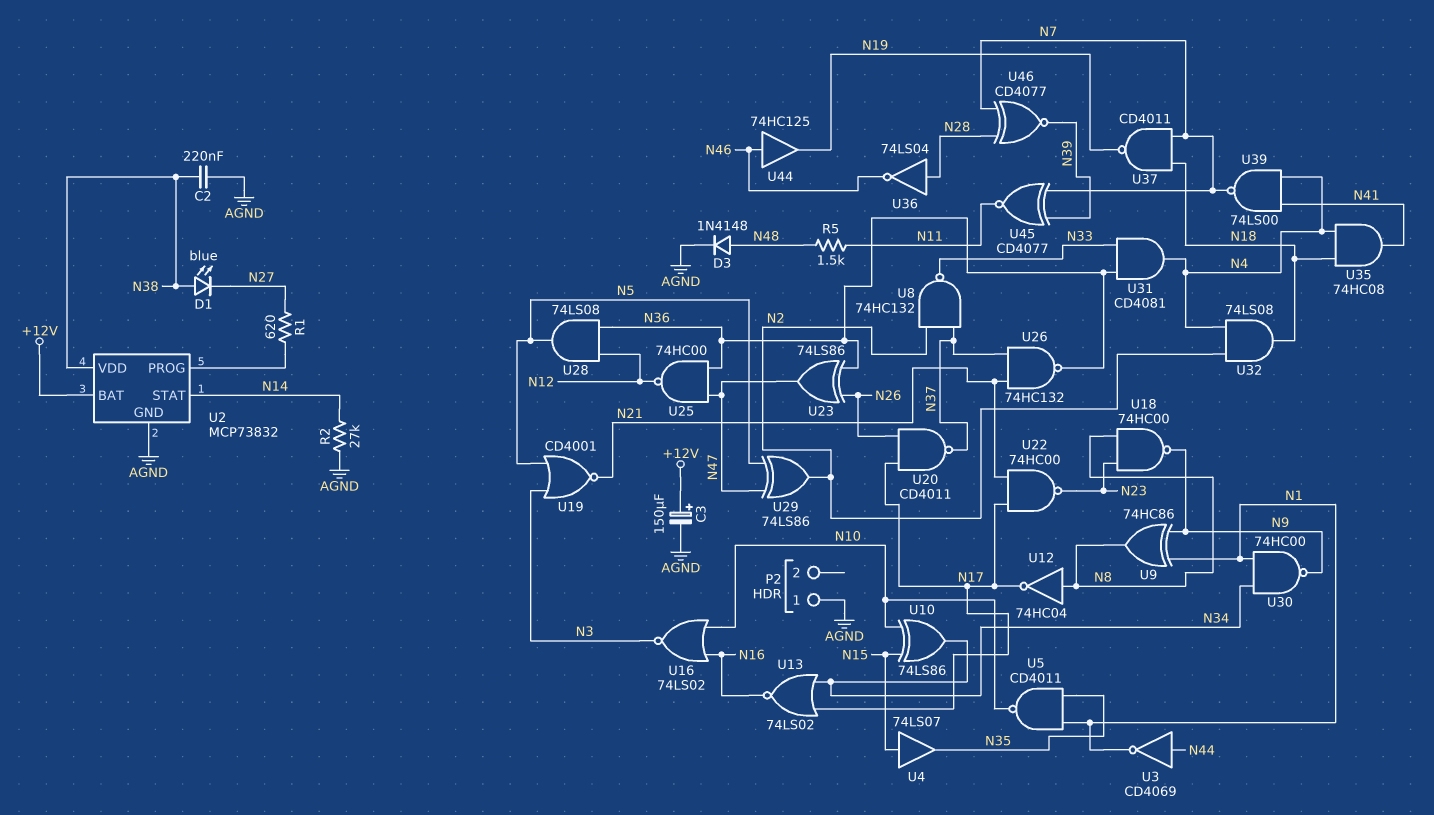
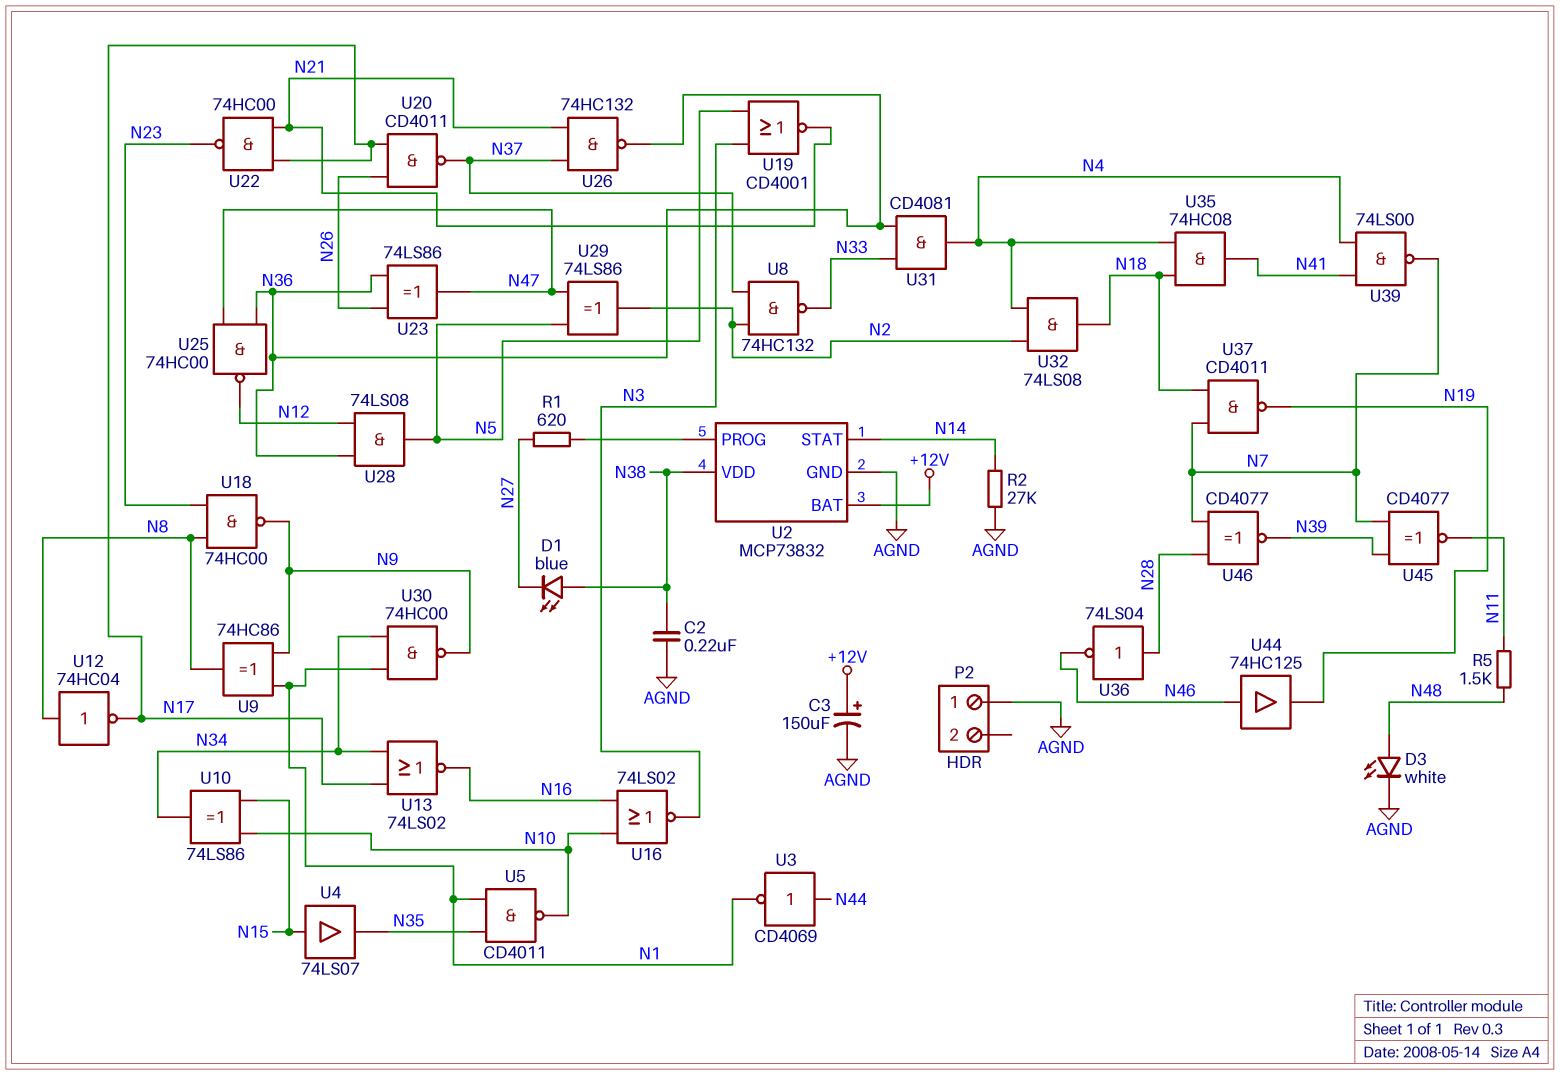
D3: diode 1N4148 (A N48, K AGND) -> LED white (A N48, K AGND)

